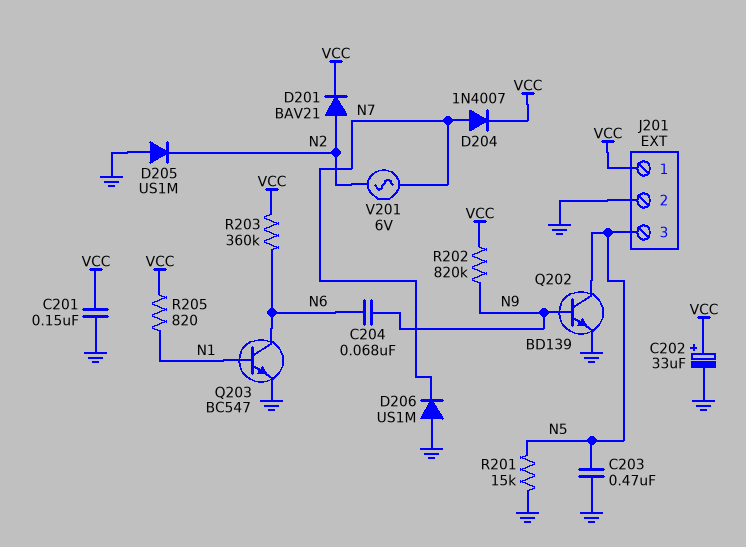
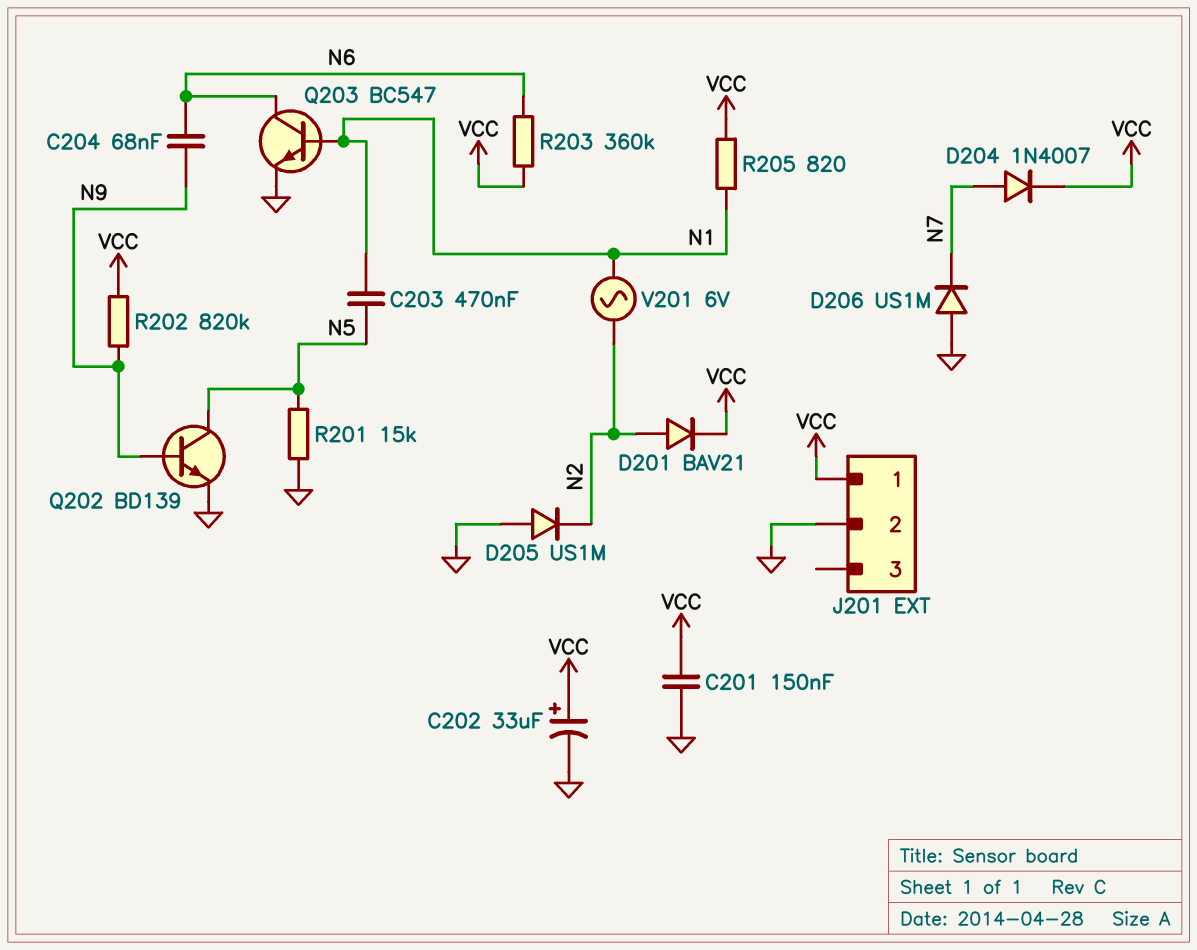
C203: 470nF (GND, N5) -> 470nF (N1, N5)
J201 pin 3: N5 -> none
V201: AC 6V (N2, N7) -> AC 6V (N1, N2)

